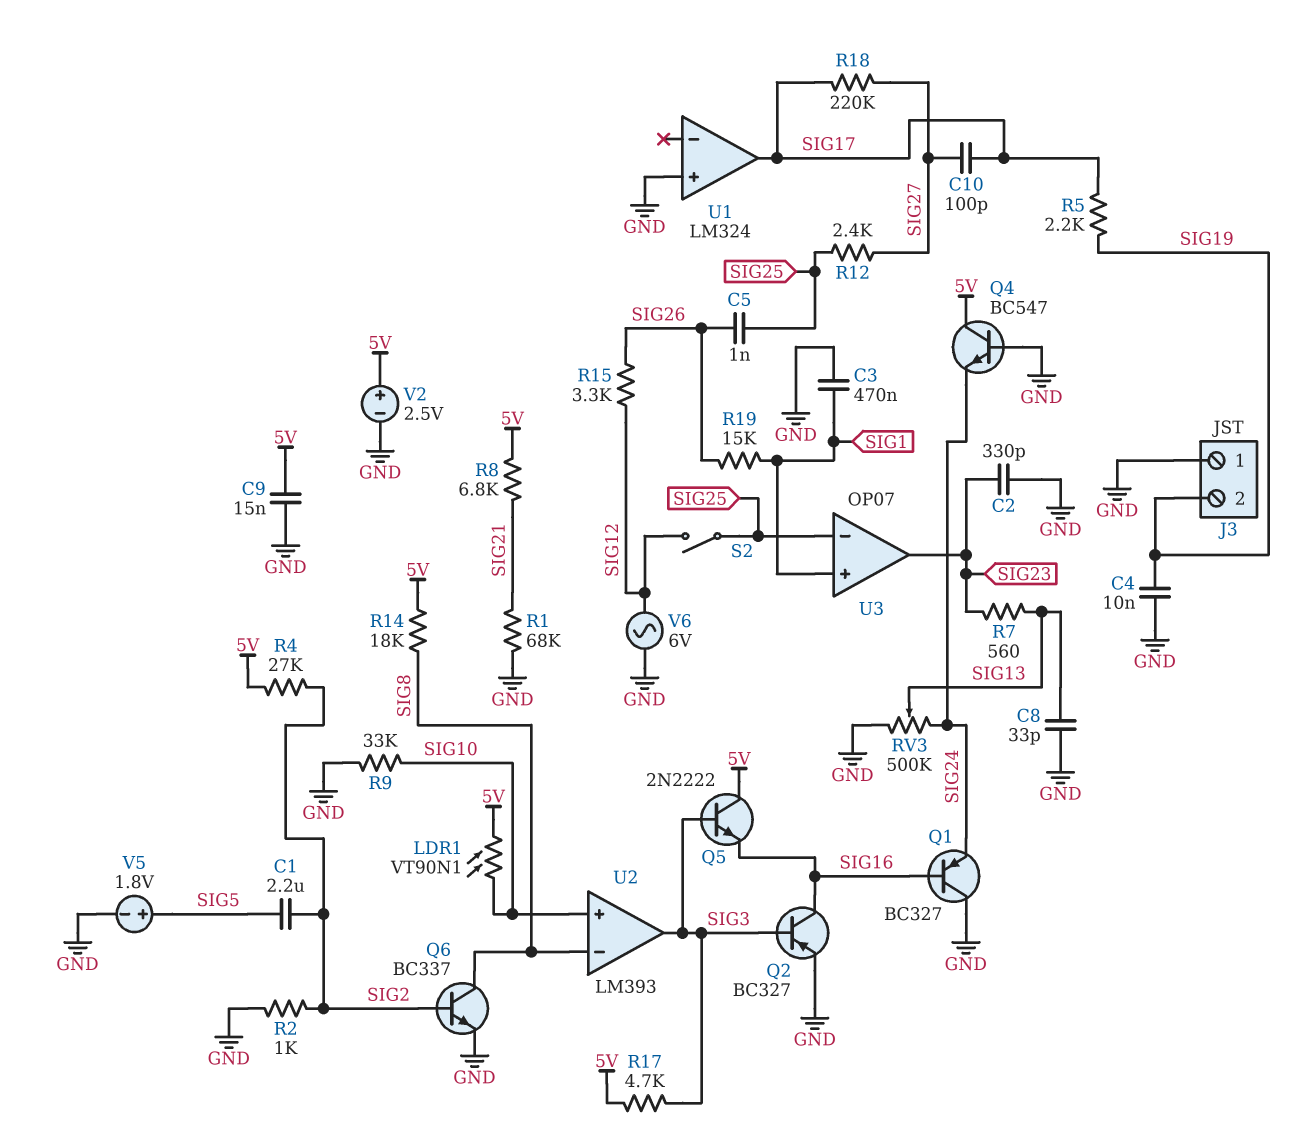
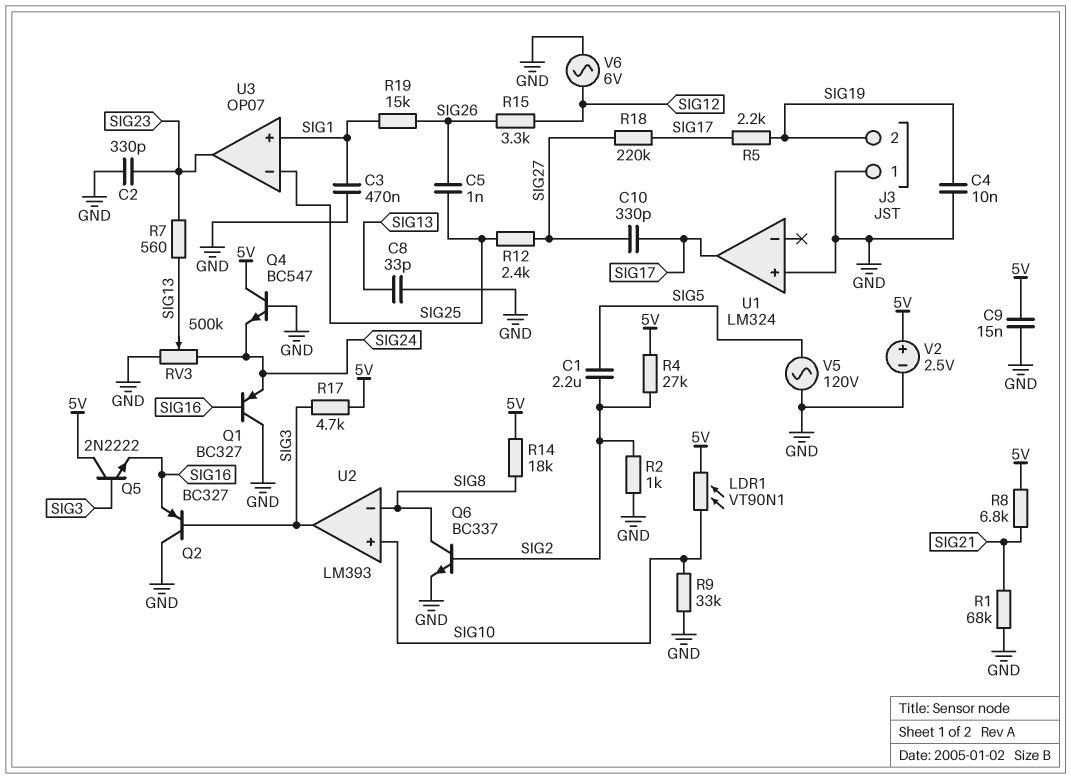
C10: 100pF (SIG17, SIG27) -> 330pF (SIG17, SIG27)
Q2: PNP BC327 (B SIG3, C SIG16, E GND) -> PNP BC327 (B SIG3, C GND, E SIG16)
S2: switch (SIG12, SIG25) -> none
V5: 1.8V (plus SIG5, minus GND) -> AC 120V (GND, SIG5)

